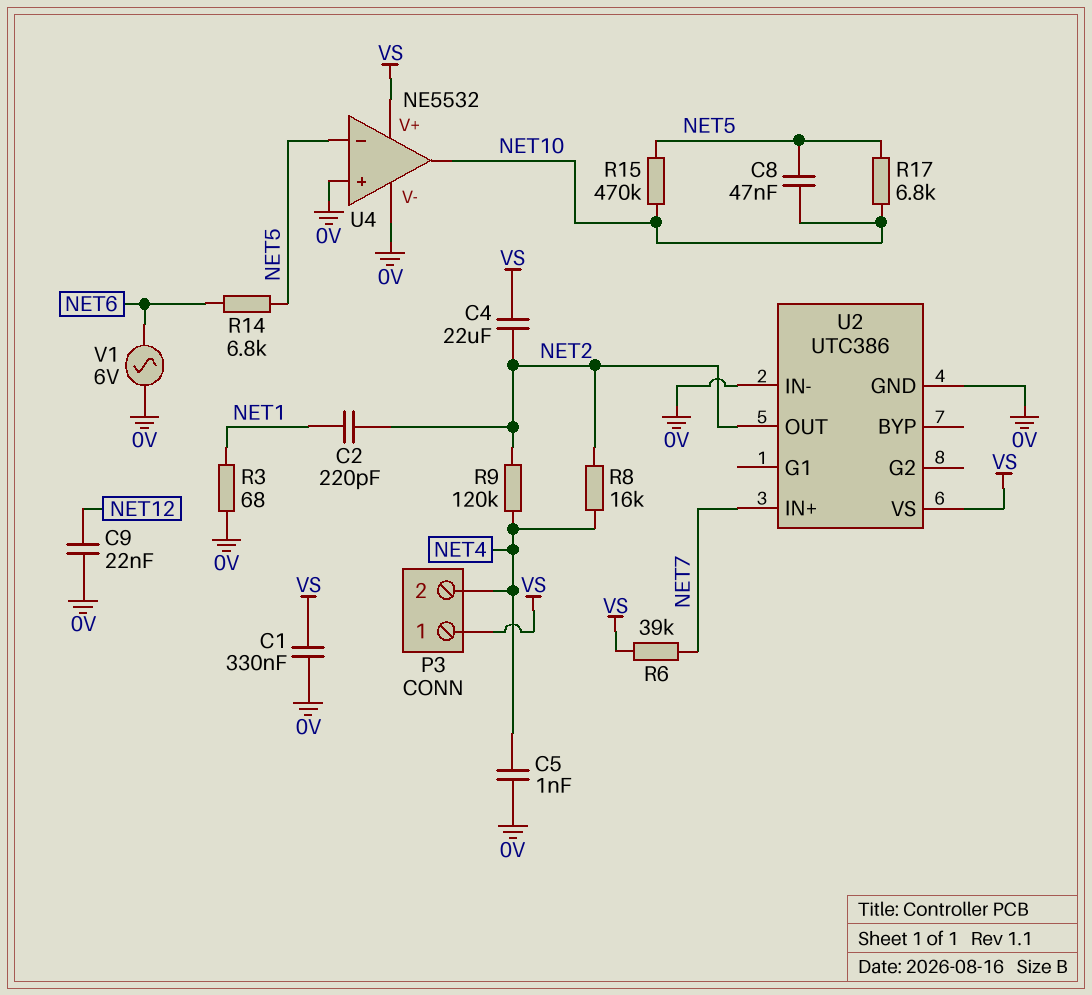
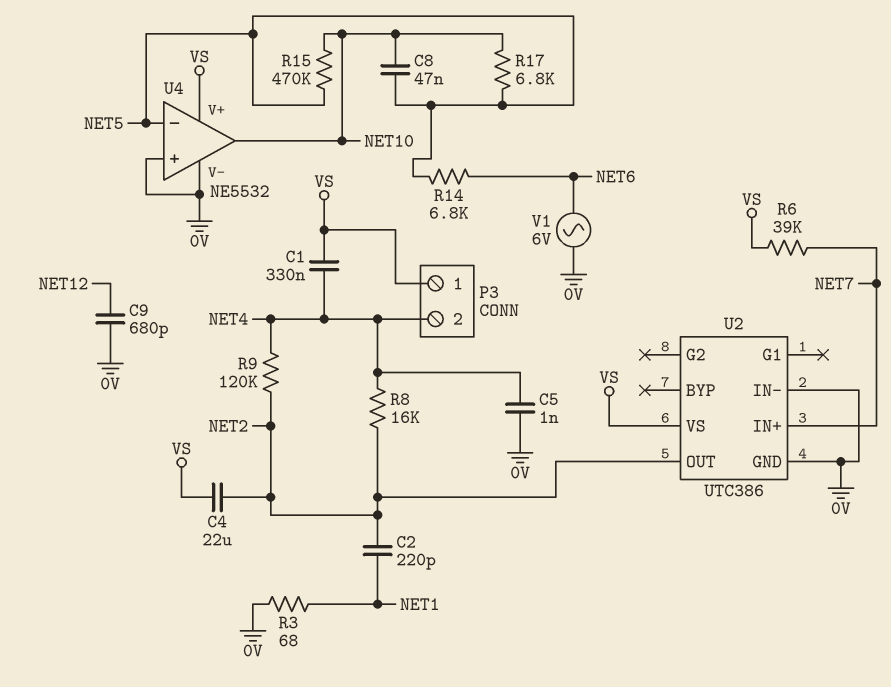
C1: 330nF (0V, VS) -> 330nF (NET4, VS)
C9: 22nF (0V, NET12) -> 680pF (0V, NET12)

